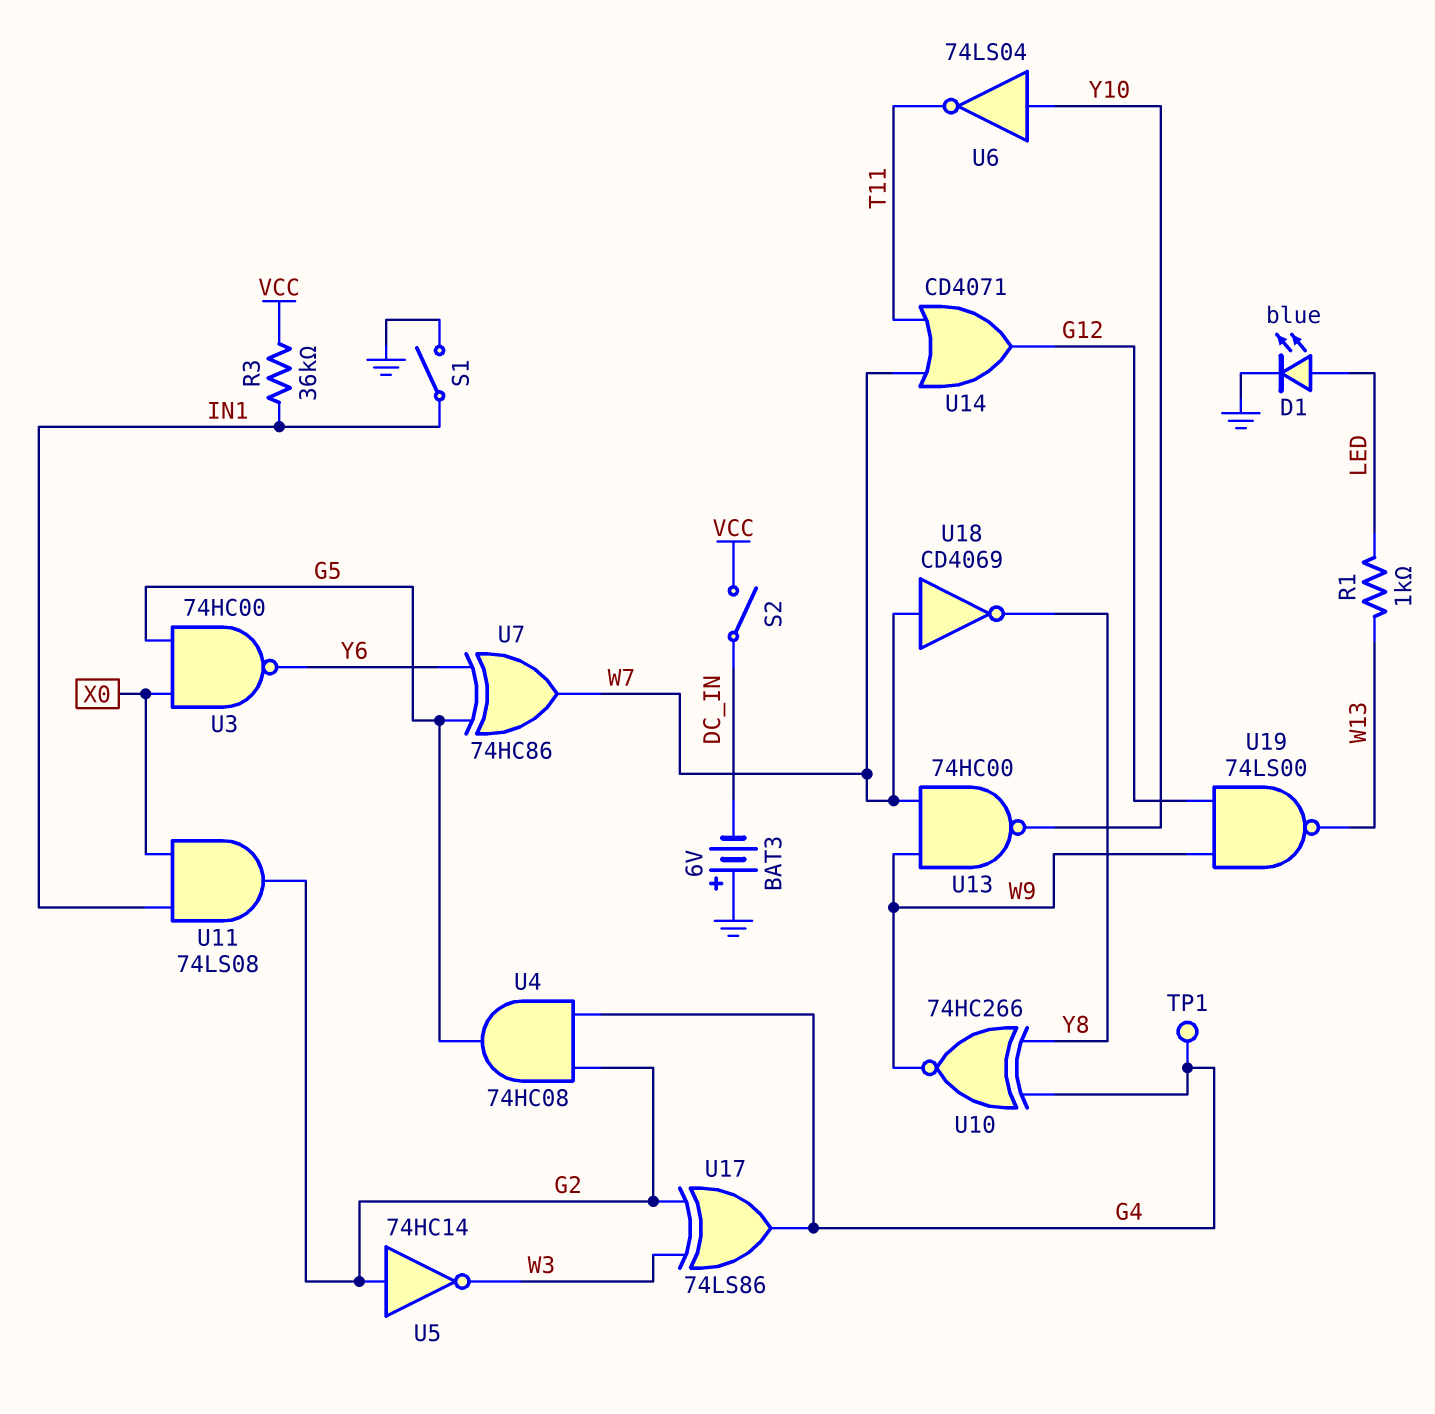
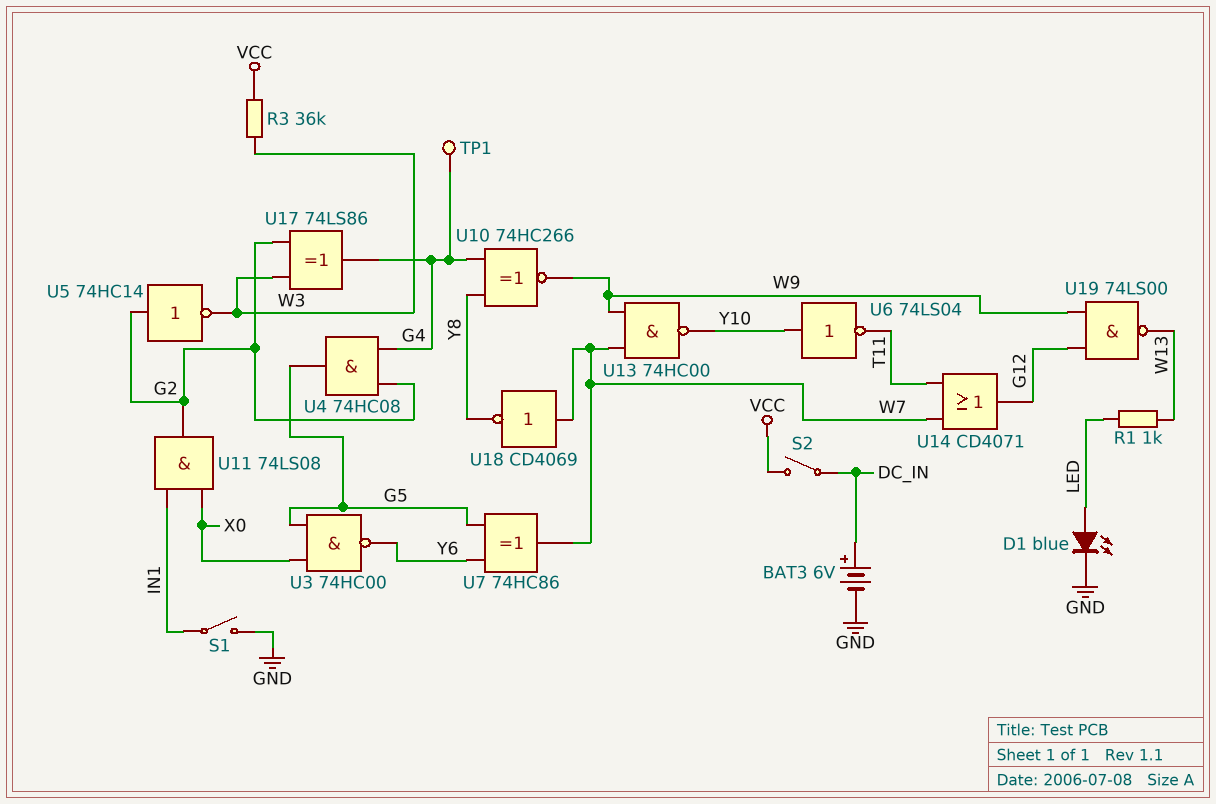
BAT3: 6V (plus GND, minus DC_IN) -> 6V (plus DC_IN, minus GND)
R3: 36k (IN1, VCC) -> 36k (VCC, W3)

